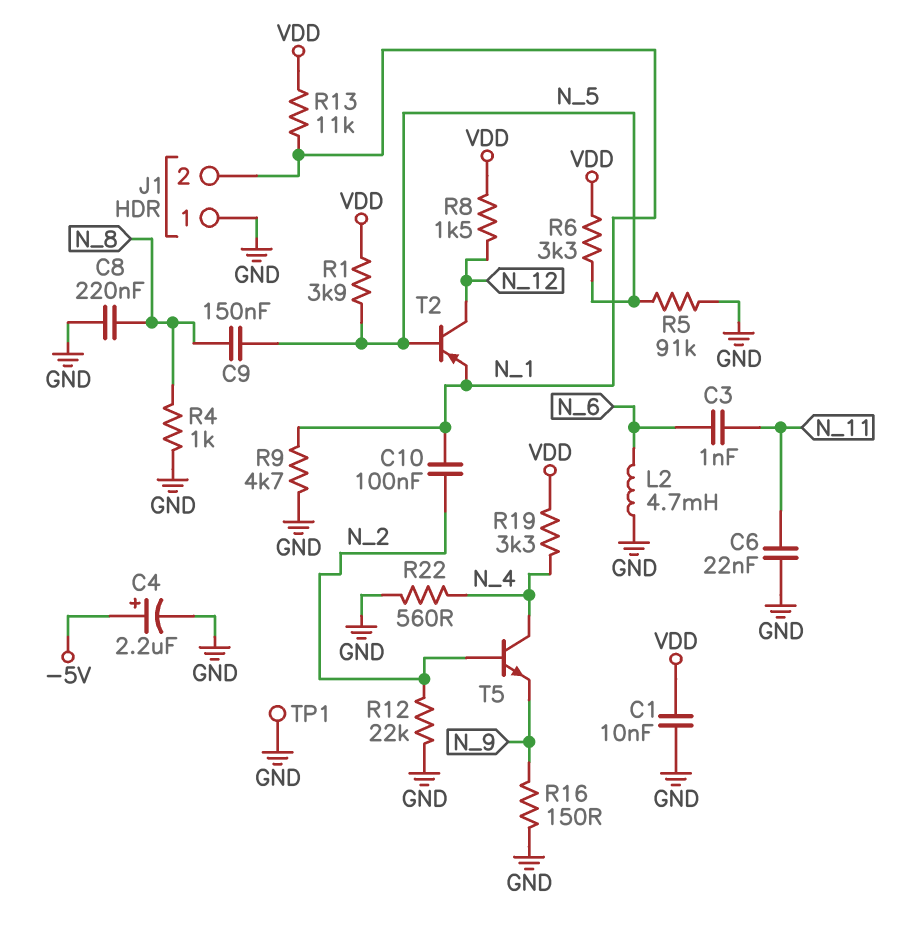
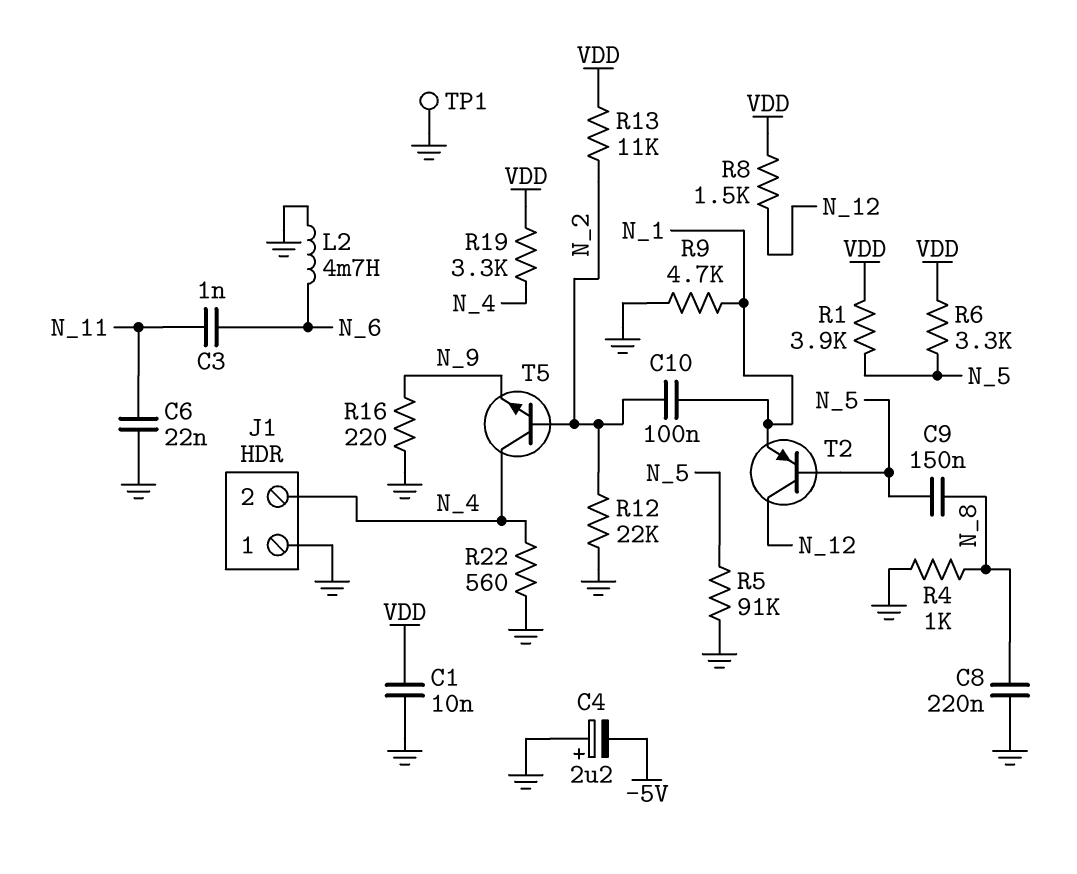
C4: 2.2uF (plus -5V, minus GND) -> 2.2uF (plus GND, minus -5V)
J1 pin 2: N_1 -> N_4
R13: 11k (N_1, VDD) -> 11k (N_2, VDD)
R16: 150 (GND, N_9) -> 220 (GND, N_9)

